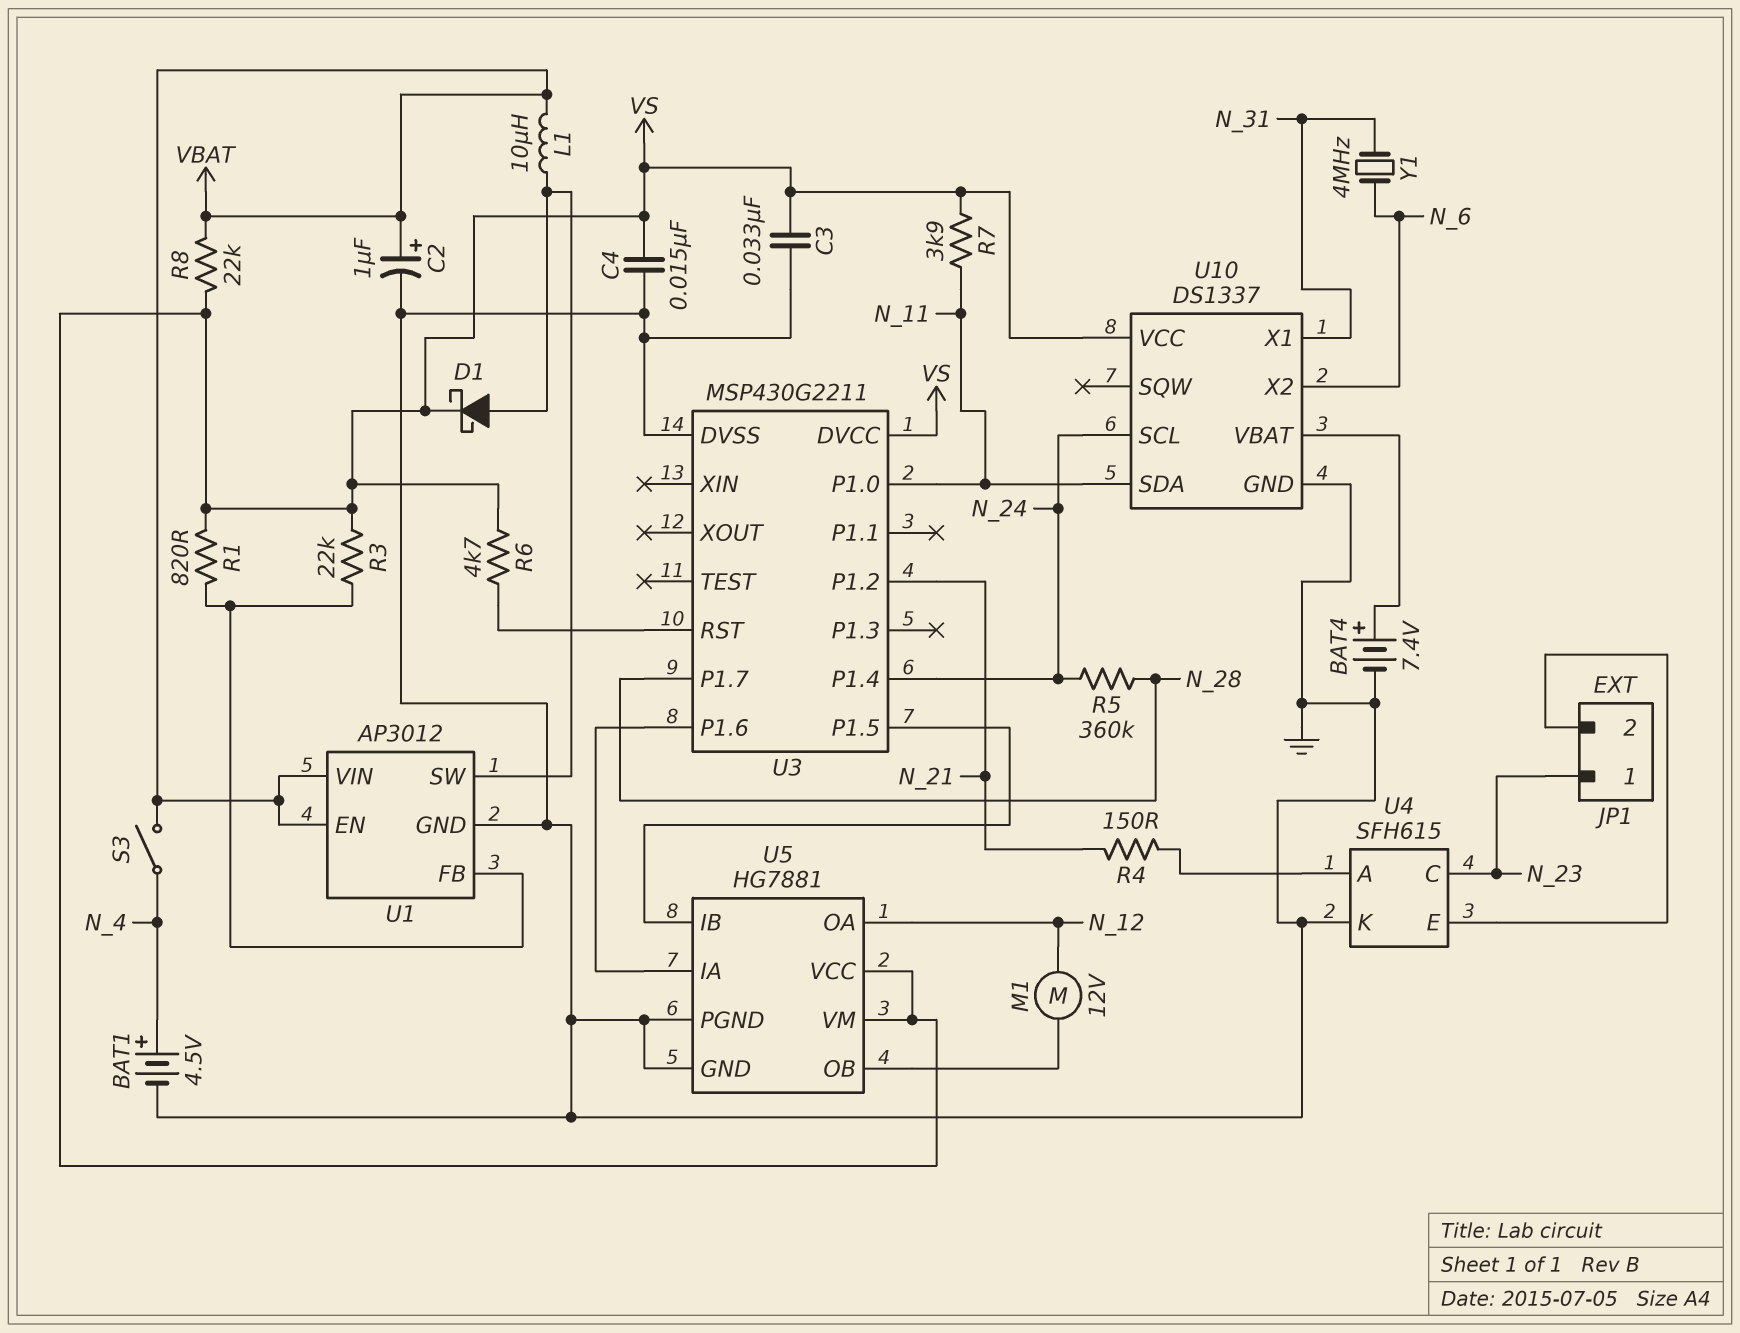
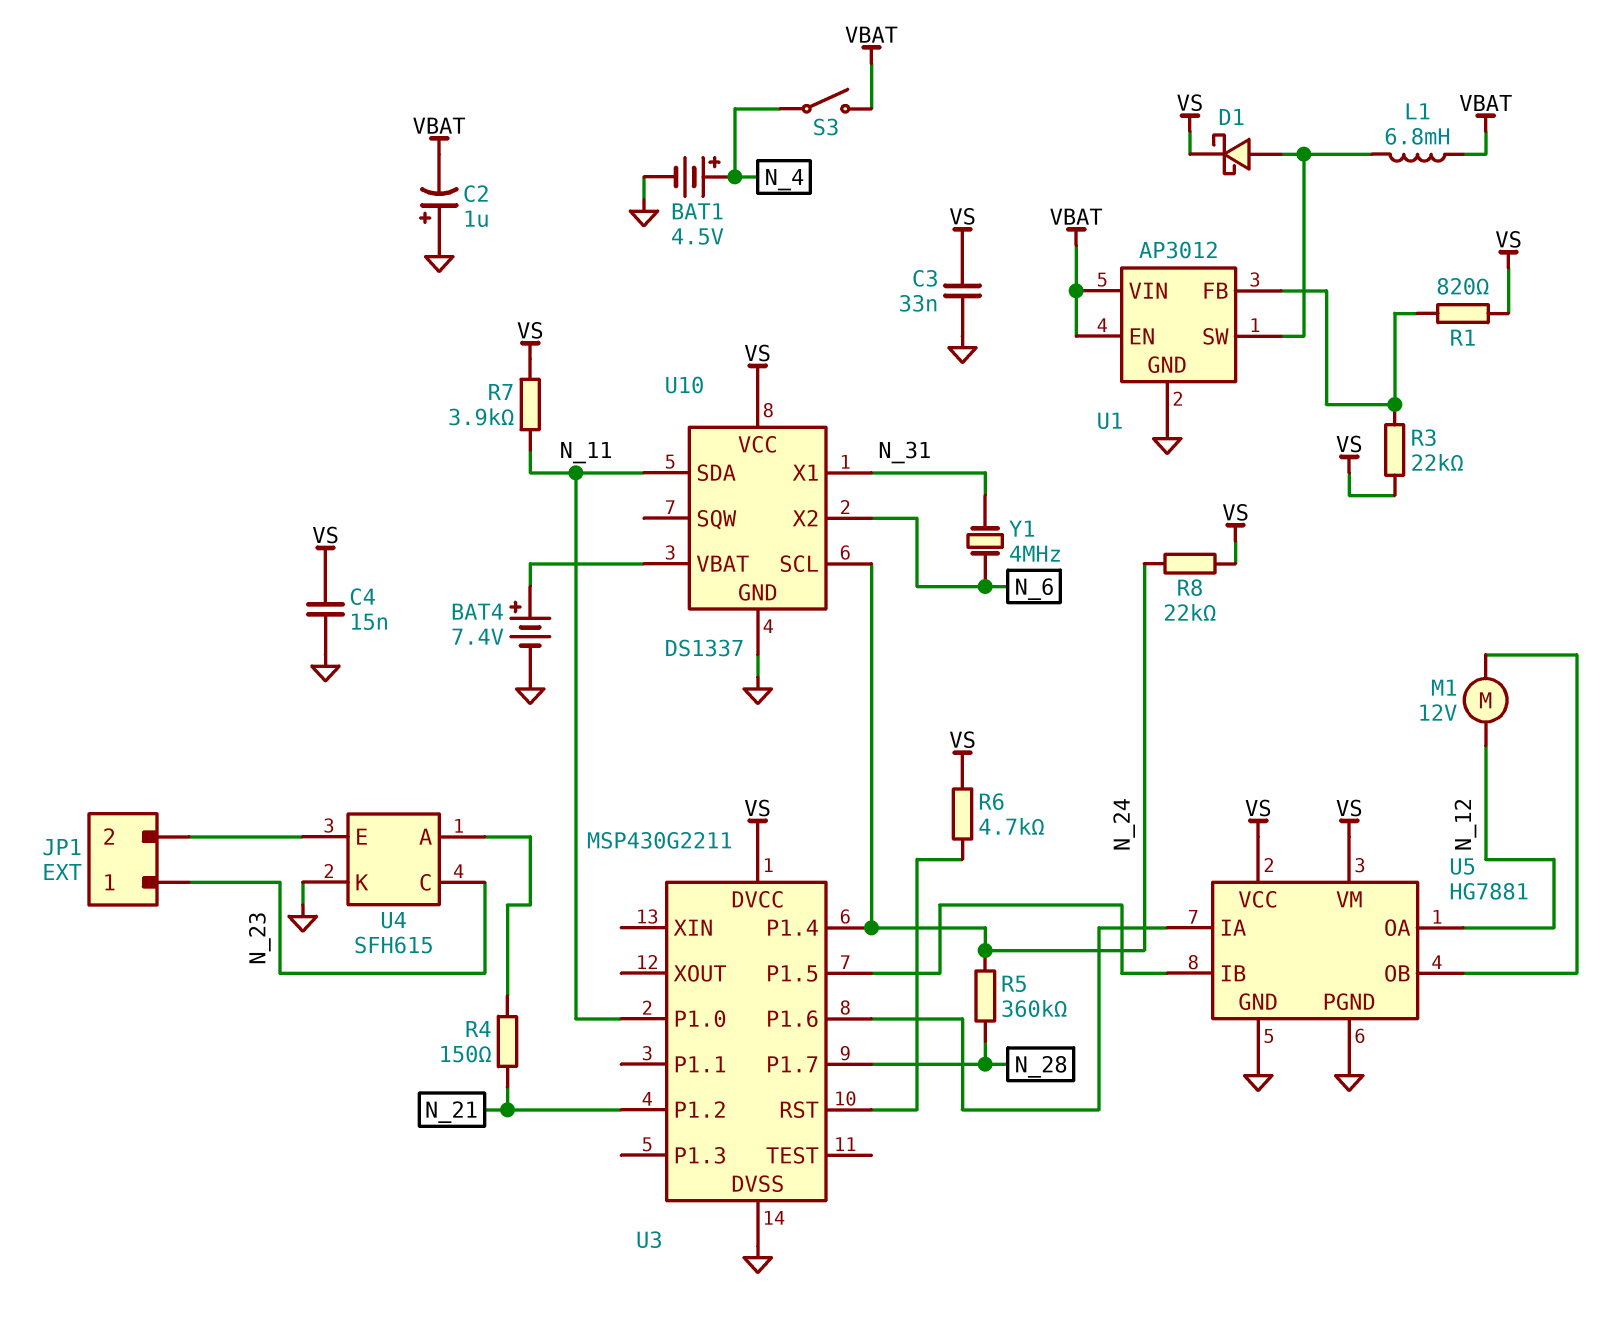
C2: 1uF (plus VBAT, minus GND) -> 1uF (plus GND, minus VBAT)
L1: 10uH (U1/SW, VBAT) -> 6.8mH (U1/SW, VBAT)
R8: 22k (VBAT, VS) -> 22k (N_24, VS)

